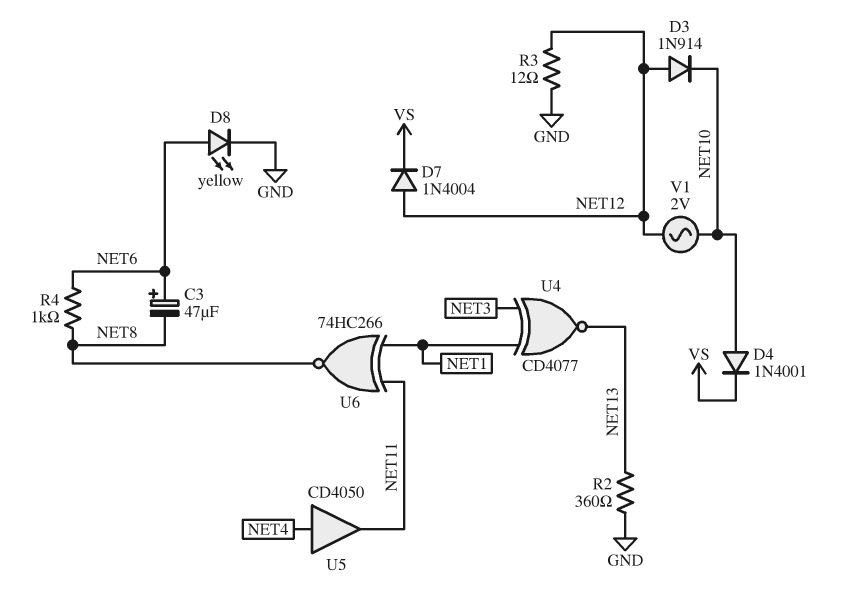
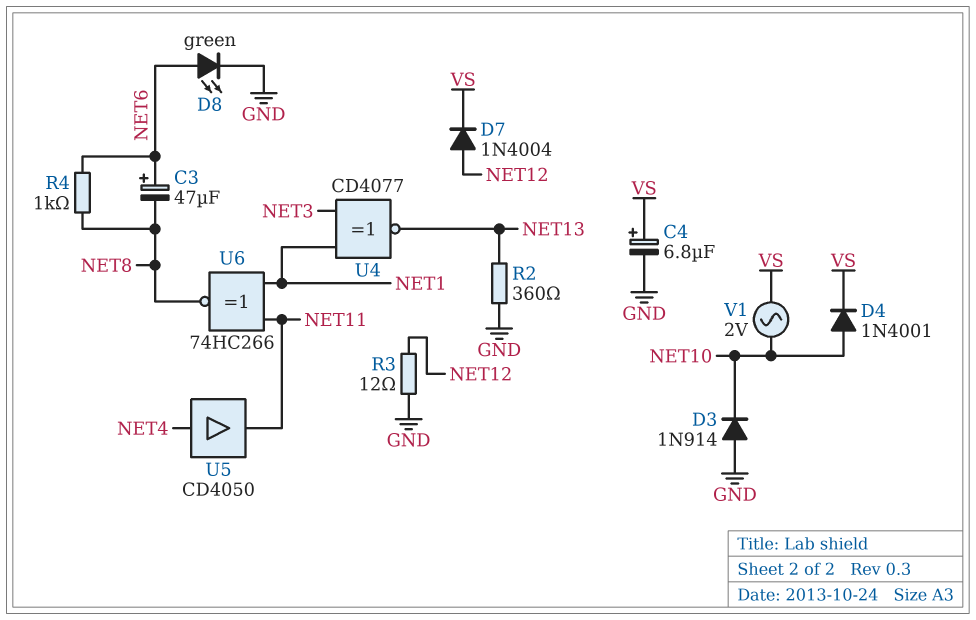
C4: none -> 6.8uF (plus VS, minus GND)
D3: diode 1N914 (A NET12, K NET10) -> diode 1N914 (A GND, K NET10)
D8: LED yellow (A NET6, K GND) -> LED green (A NET6, K GND)
V1: AC 2V (NET10, NET12) -> AC 2V (NET10, VS)

